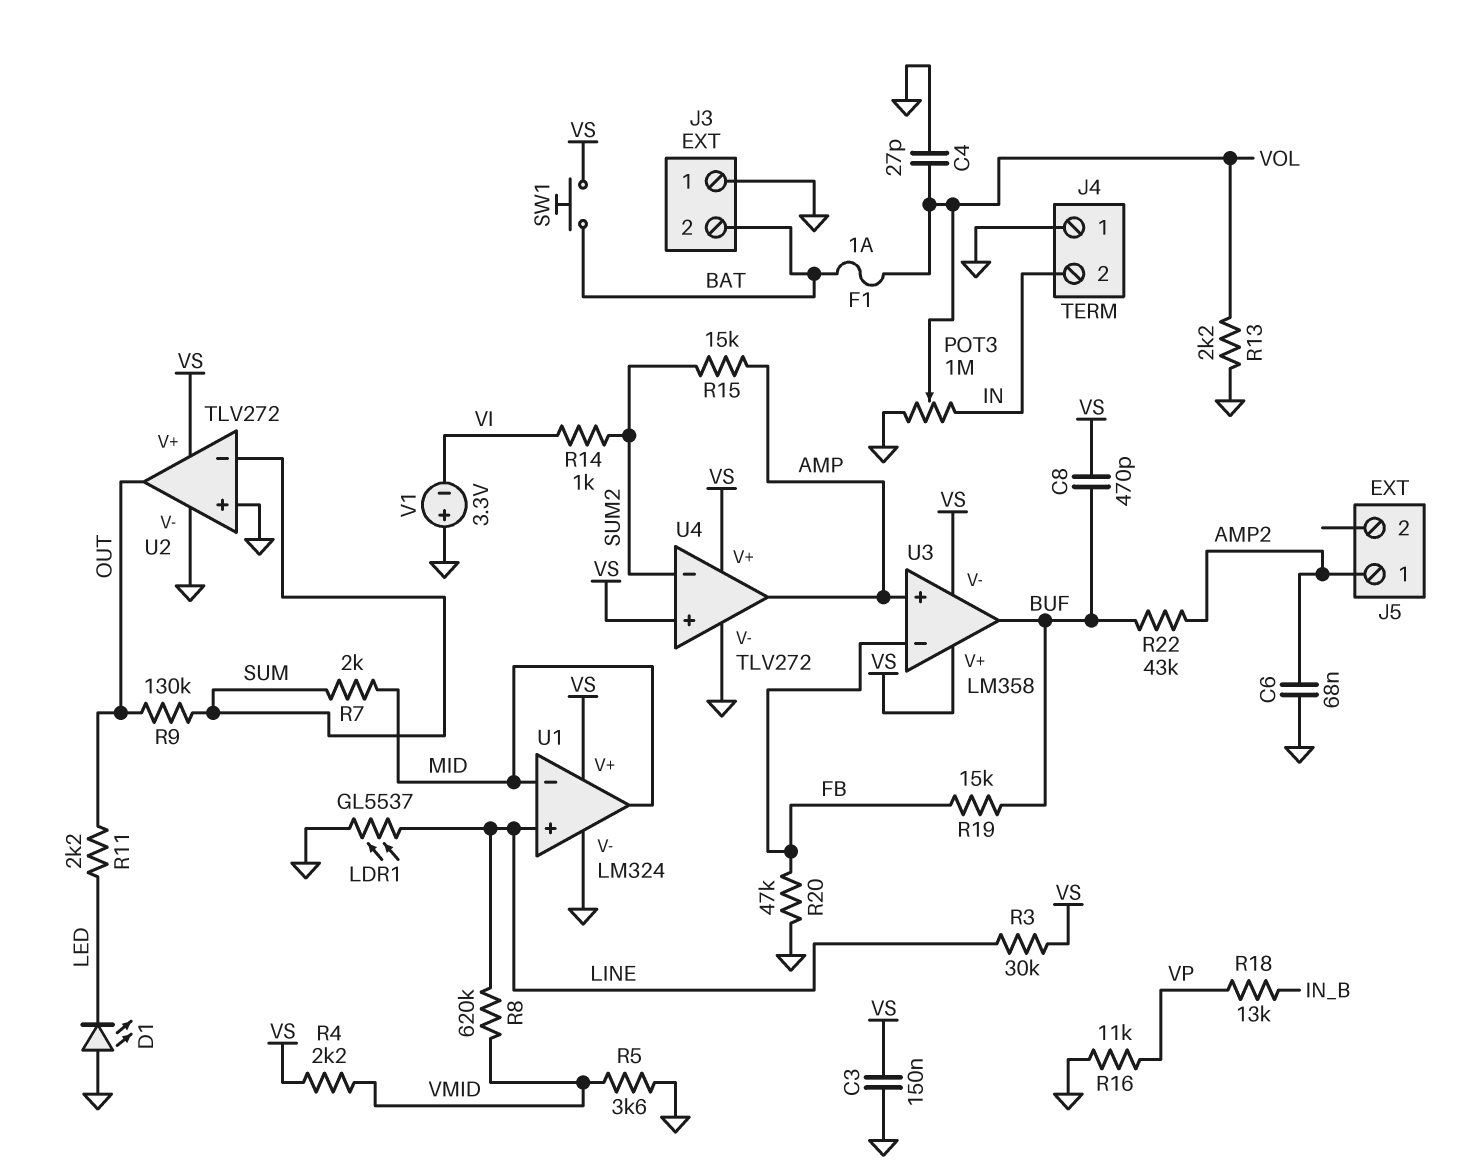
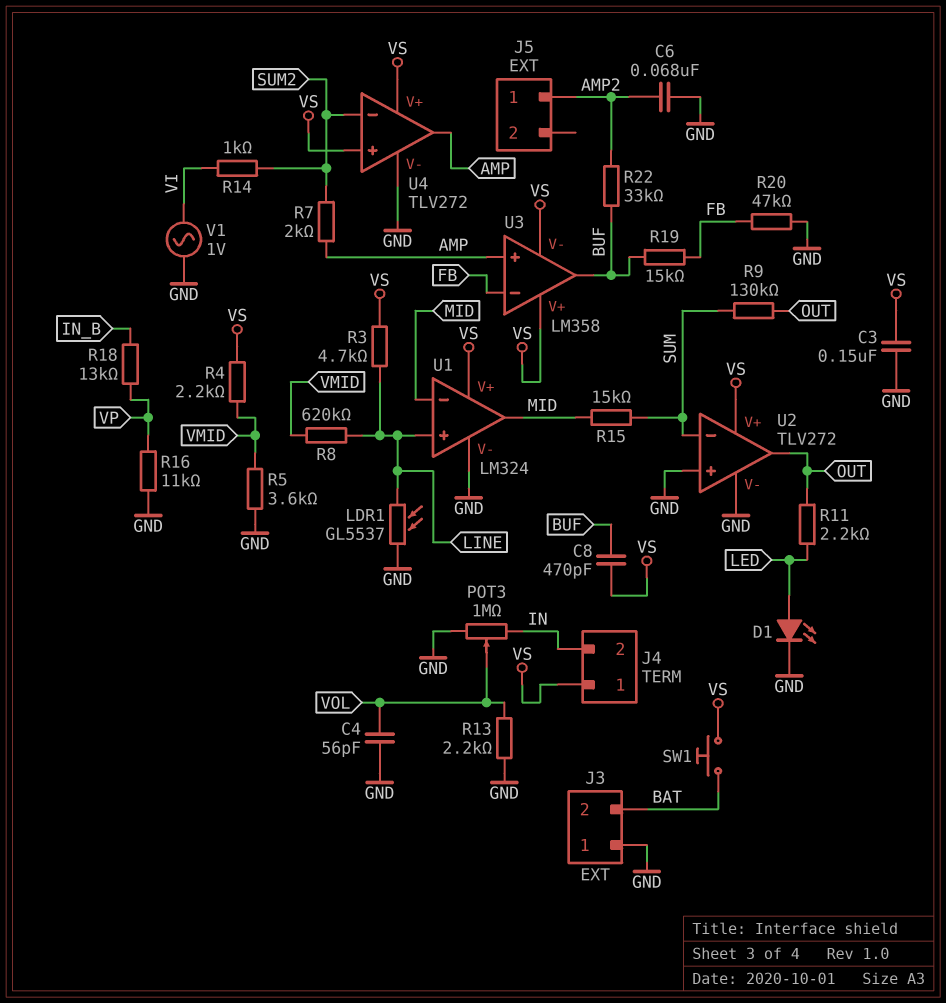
C4: 27pF (GND, VOL) -> 56pF (GND, VOL)
D1: LED (A GND, K LED) -> LED (A LED, K GND)
F1: 1A (BAT, VOL) -> none
J4 pin 1: GND -> VS
R3: 30k (LINE, VS) -> 4.7k (LINE, VS)
R7: 2k (MID, SUM) -> 2k (AMP, SUM2)
R15: 15k (AMP, SUM2) -> 15k (MID, SUM)
R22: 43k (AMP2, BUF) -> 33k (AMP2, BUF)
V1: 3.3V (plus GND, minus VI) -> AC 1V (GND, VI)

